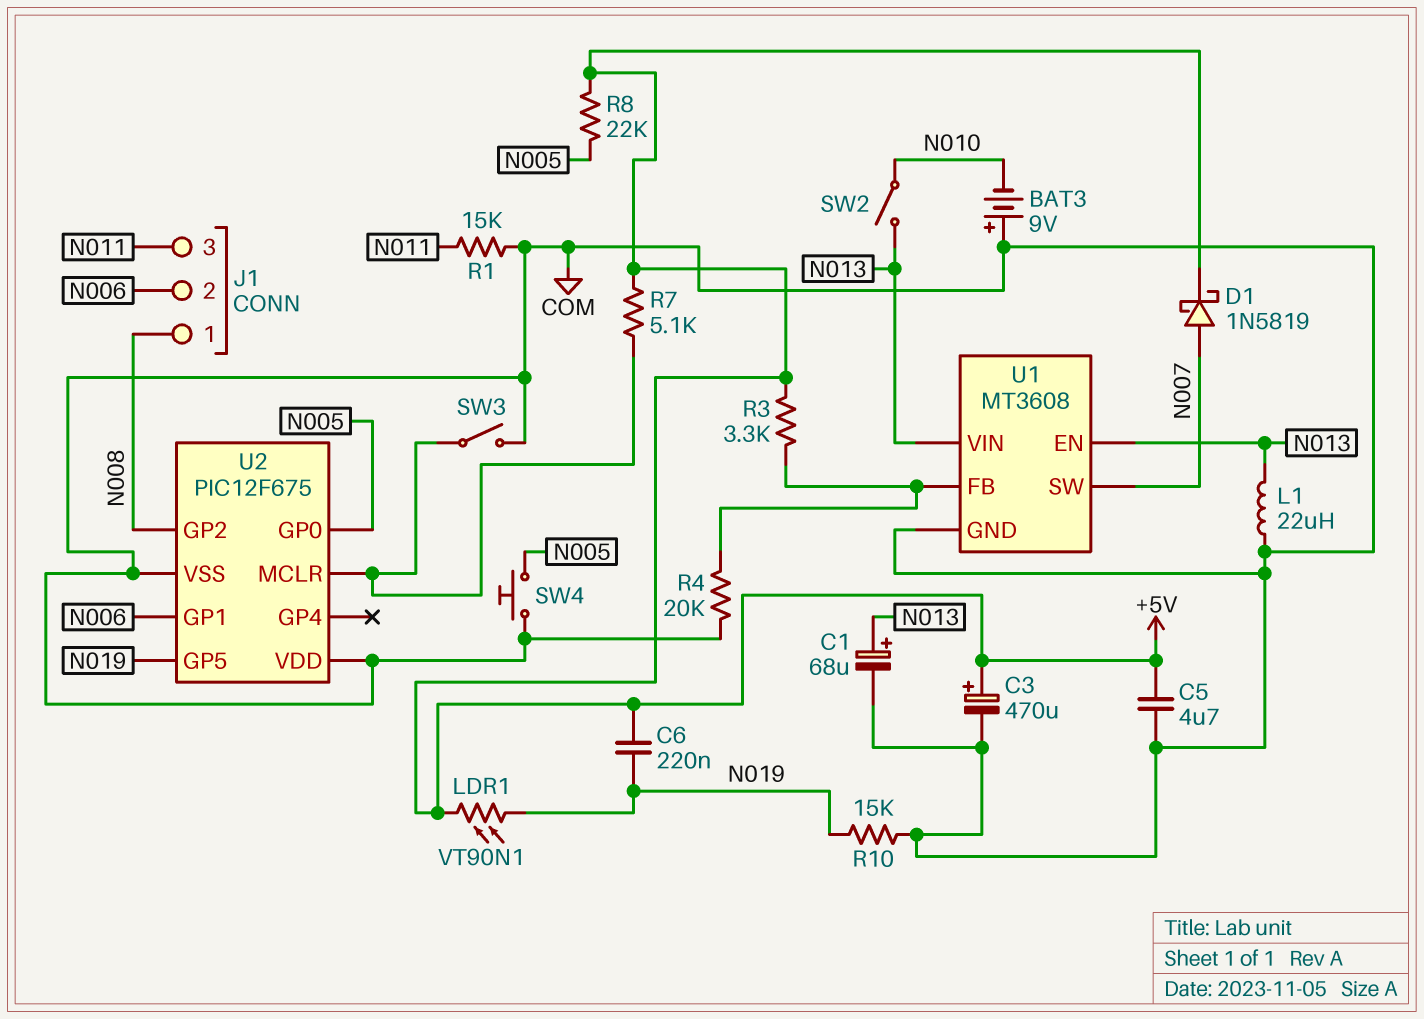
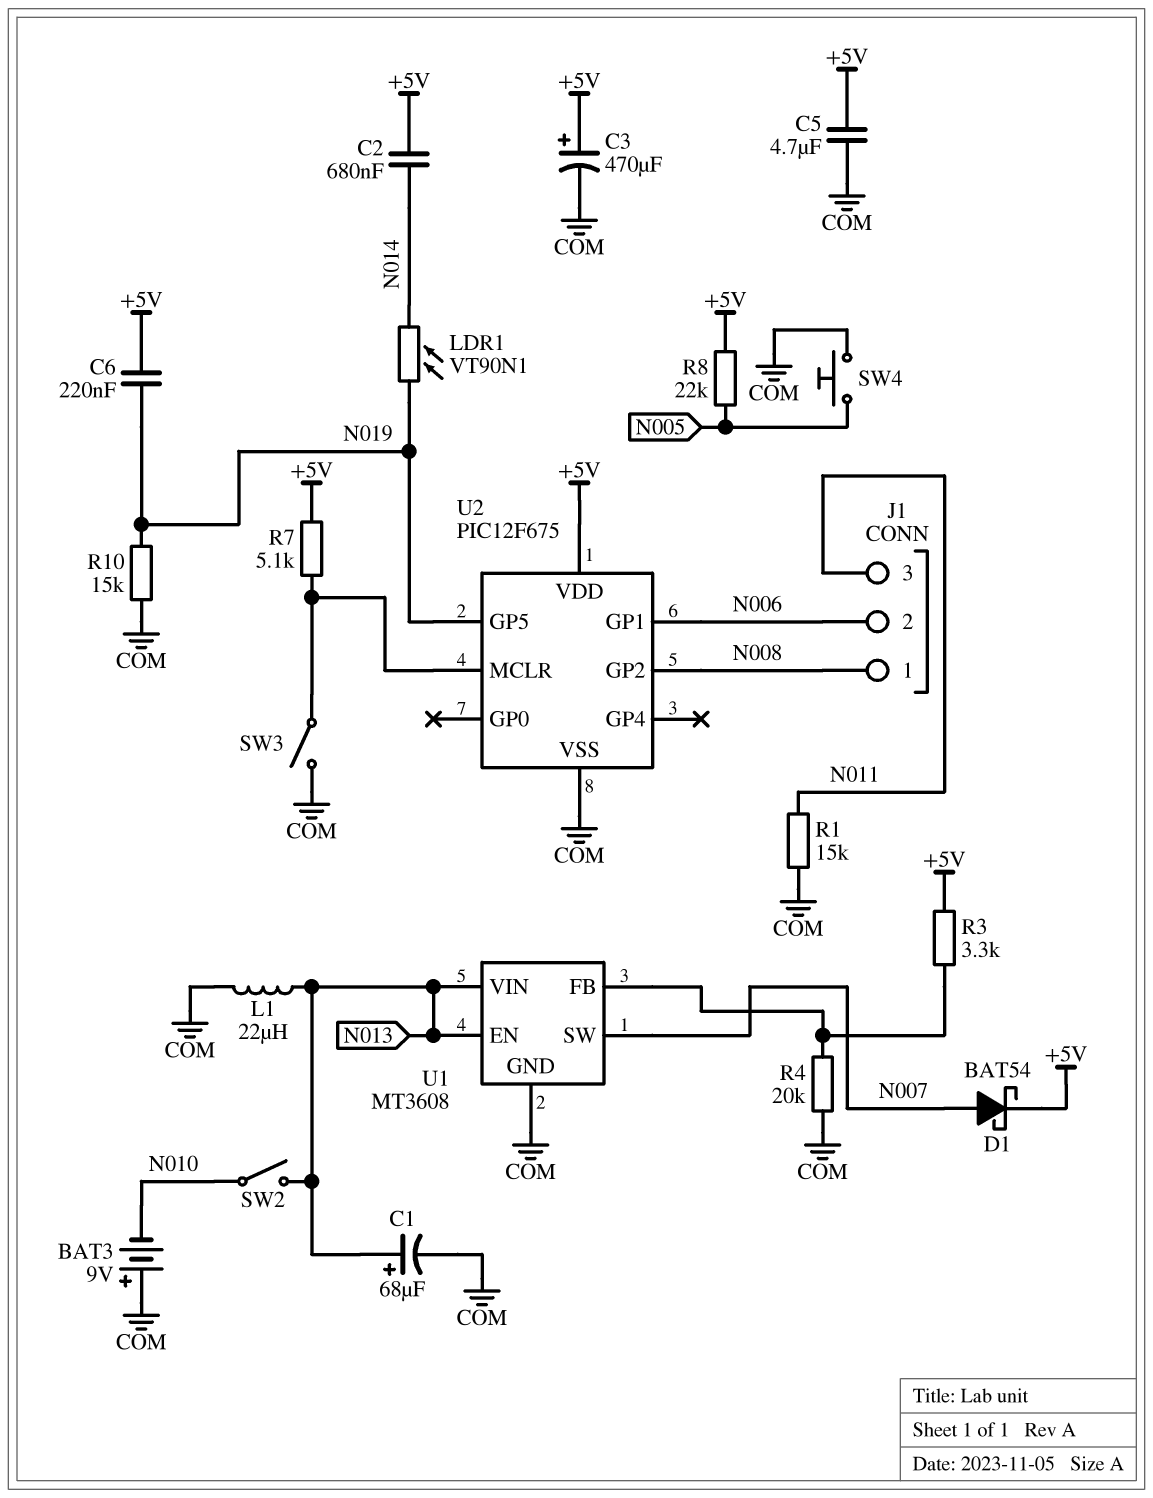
C2: none -> 680nF (+5V, N014)
D1: schottky 1N5819 (A N007, K +5V) -> schottky BAT54 (A N007, K +5V)
LDR1: VT90N1 (+5V, N019) -> VT90N1 (N014, N019)
U2 pin GP0: N005 -> none
U2 pin VDD: COM -> +5V

